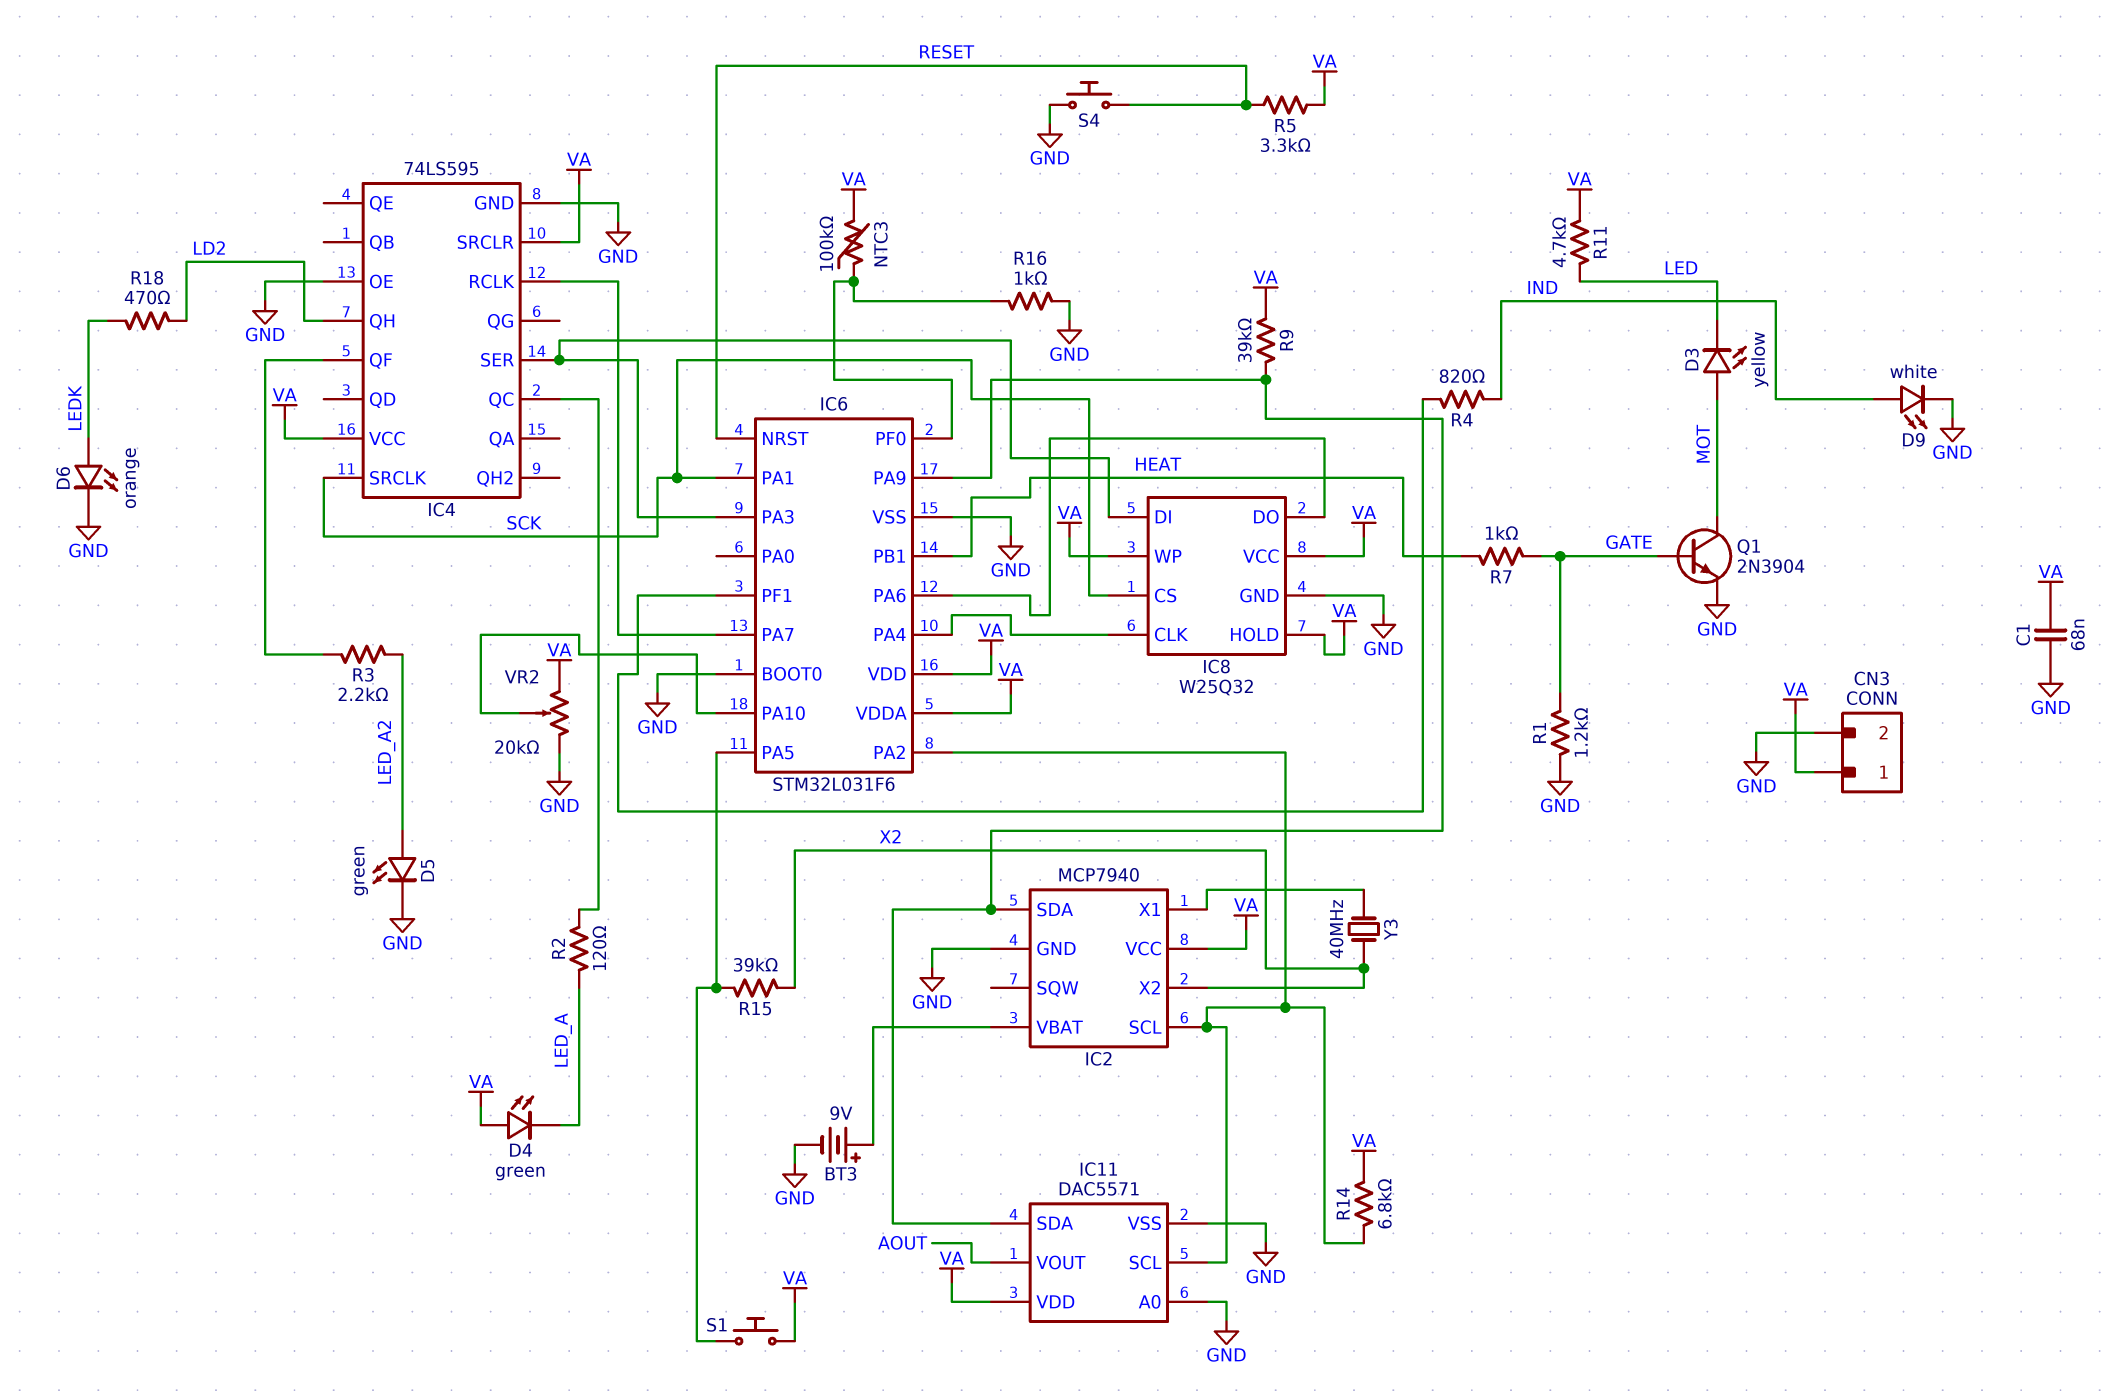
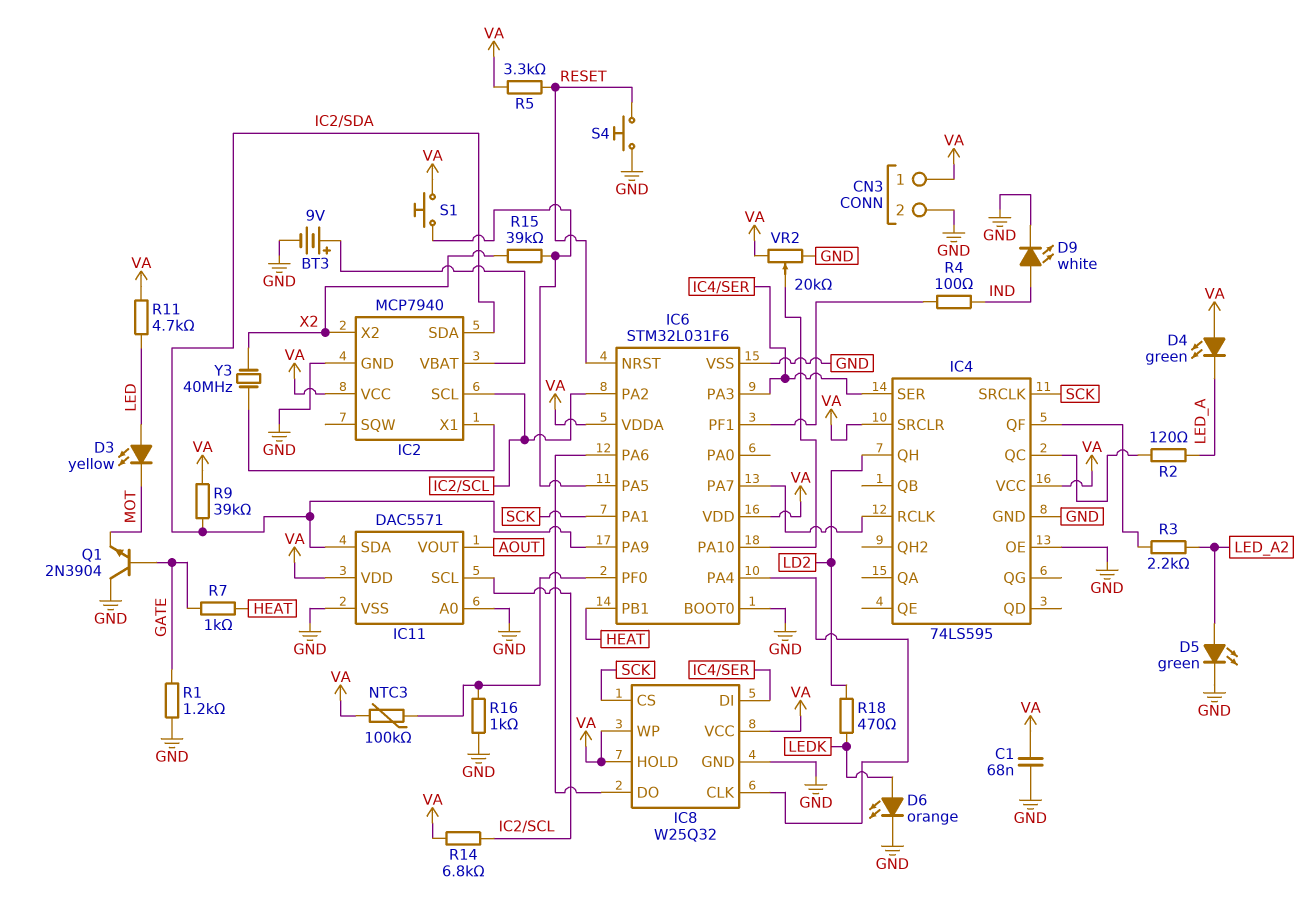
D3: LED yellow (A MOT, K LED) -> LED yellow (A LED, K MOT)
Q1: NPN 2N3904 (B GATE, C MOT, E GND) -> NPN 2N3904 (B GATE, C GND, E MOT)
R4: 820 (IC6/PF1, IND) -> 100 (IC6/PF1, IND)

